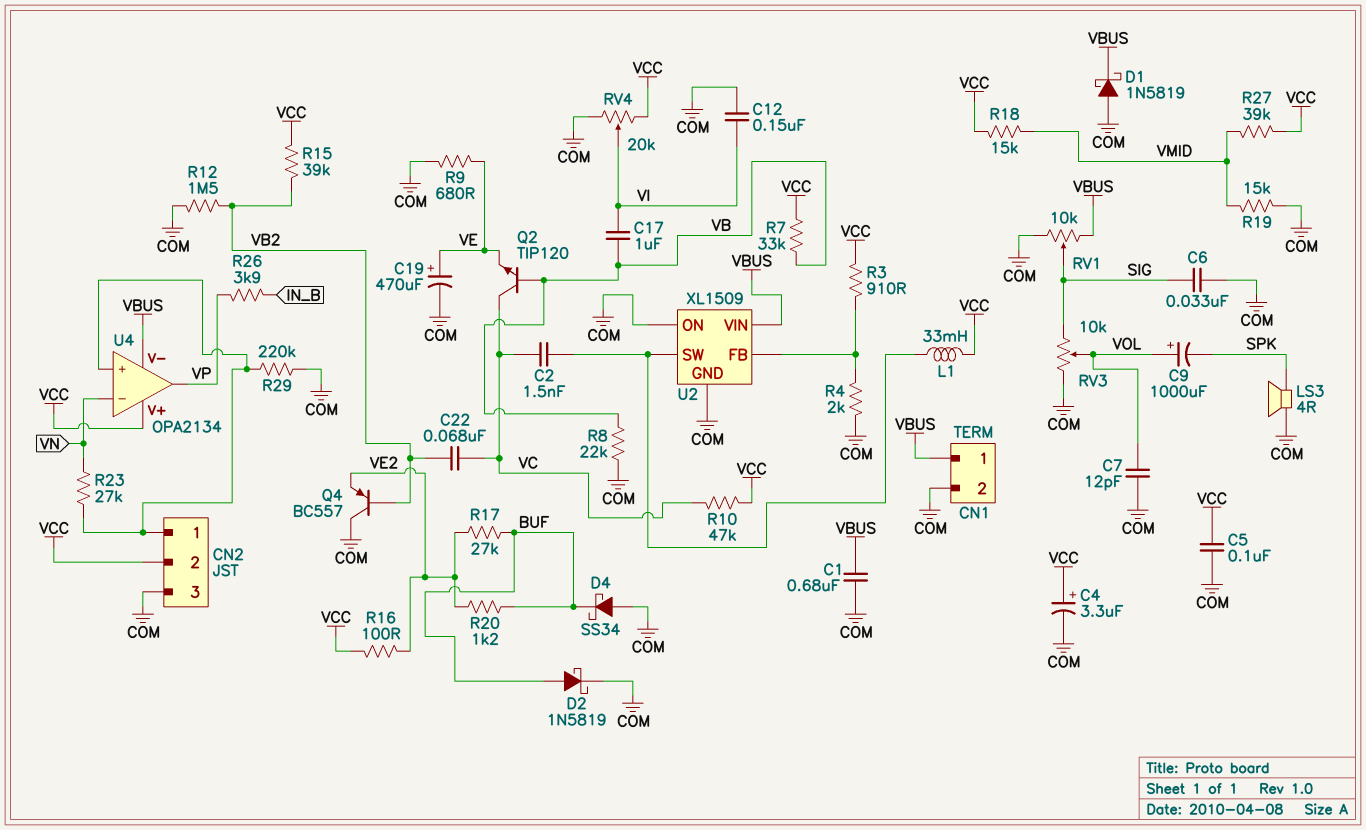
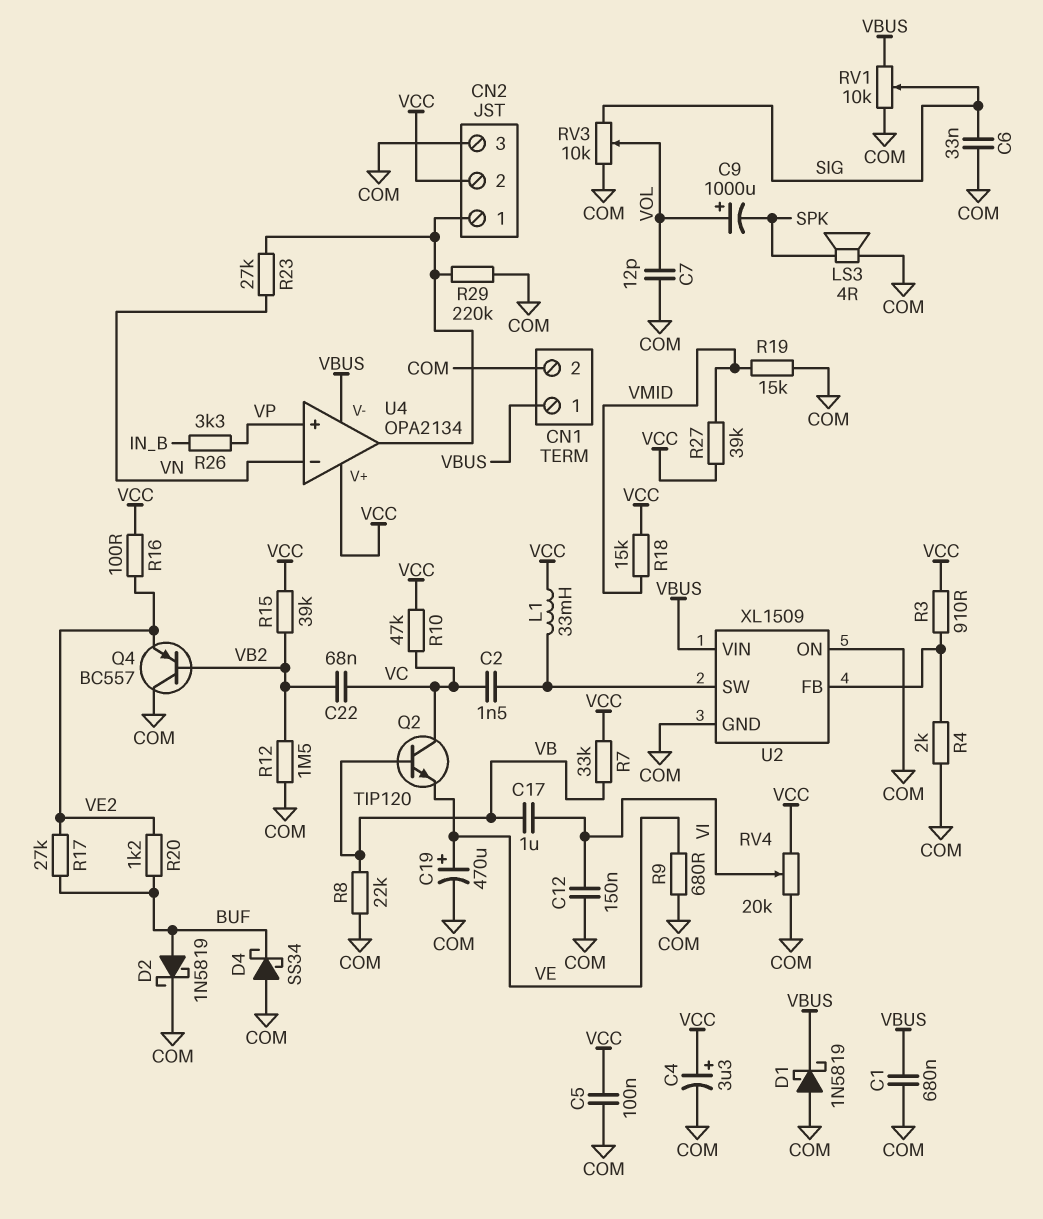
R26: 3.9k (IN_B, VP) -> 3.3k (IN_B, VP)
U4 pin in+: CN2/1 -> VP
U4 pin out: VP -> CN2/1

